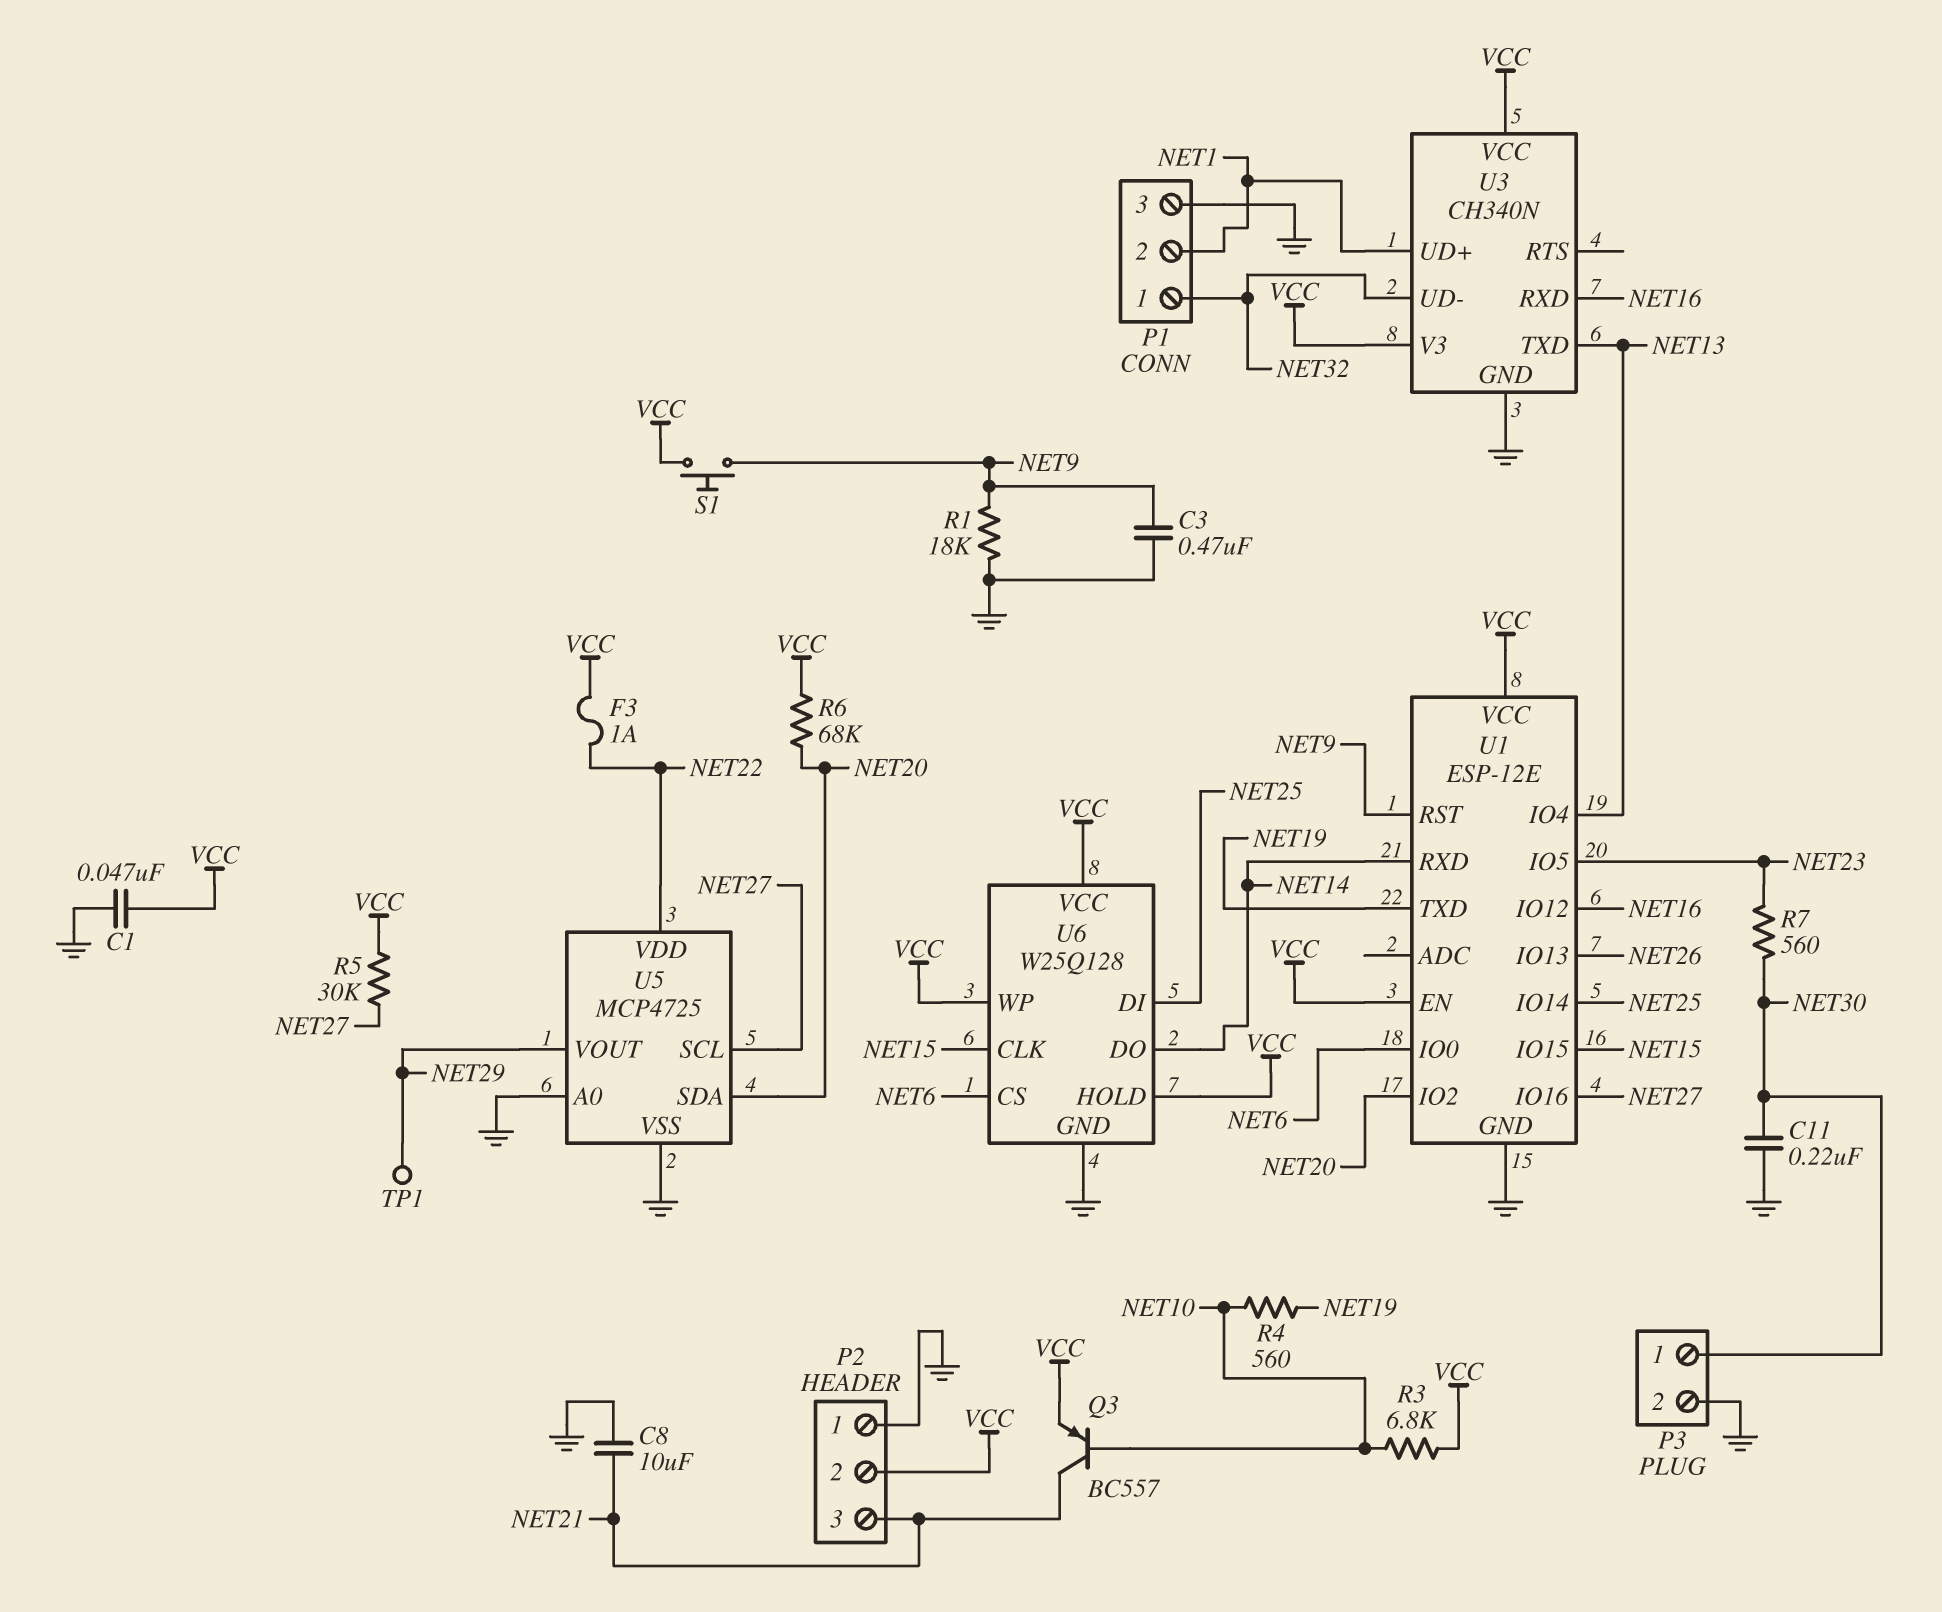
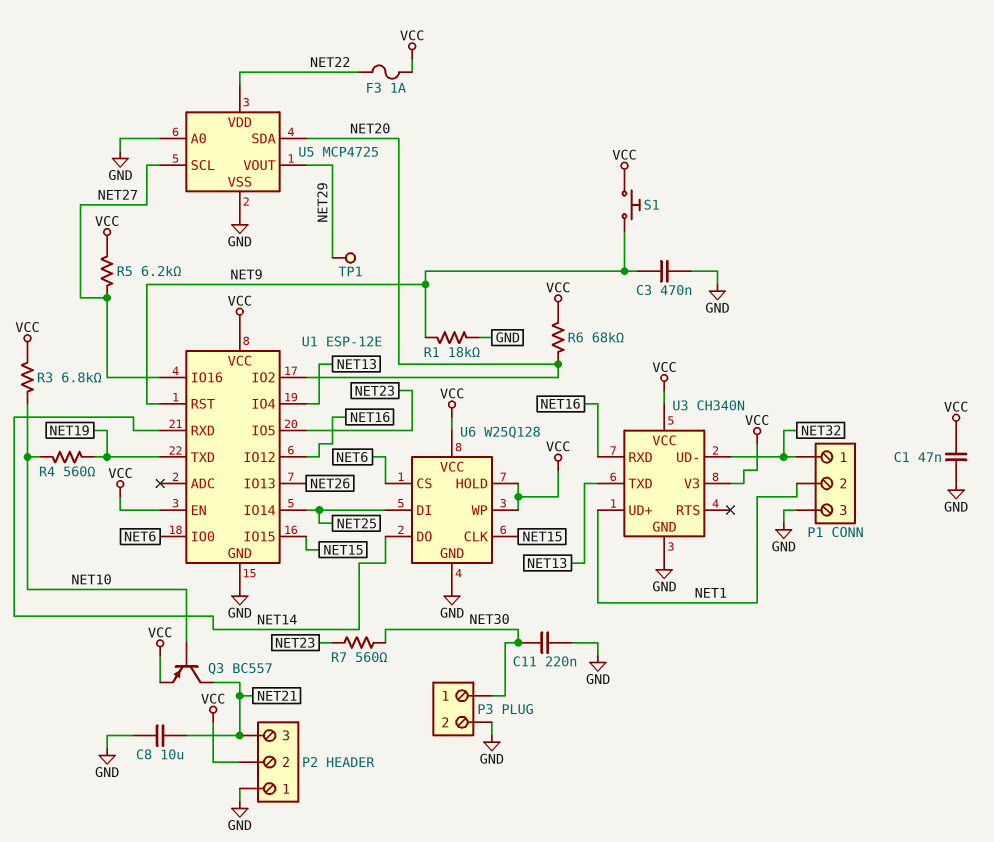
R5: 30k (NET27, VCC) -> 6.2k (NET27, VCC)

